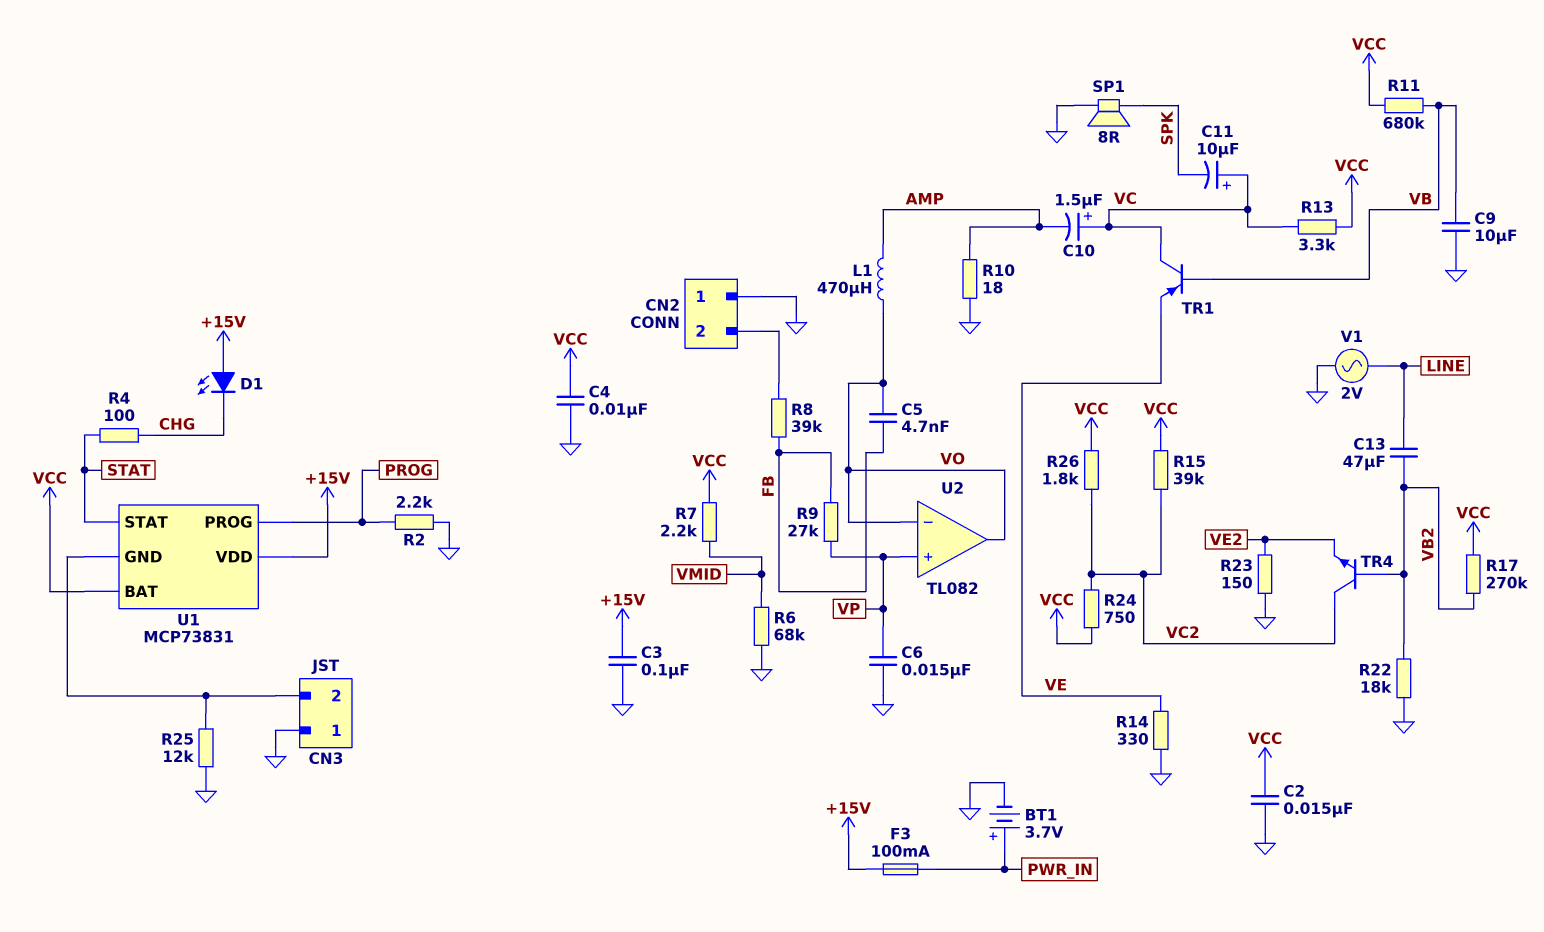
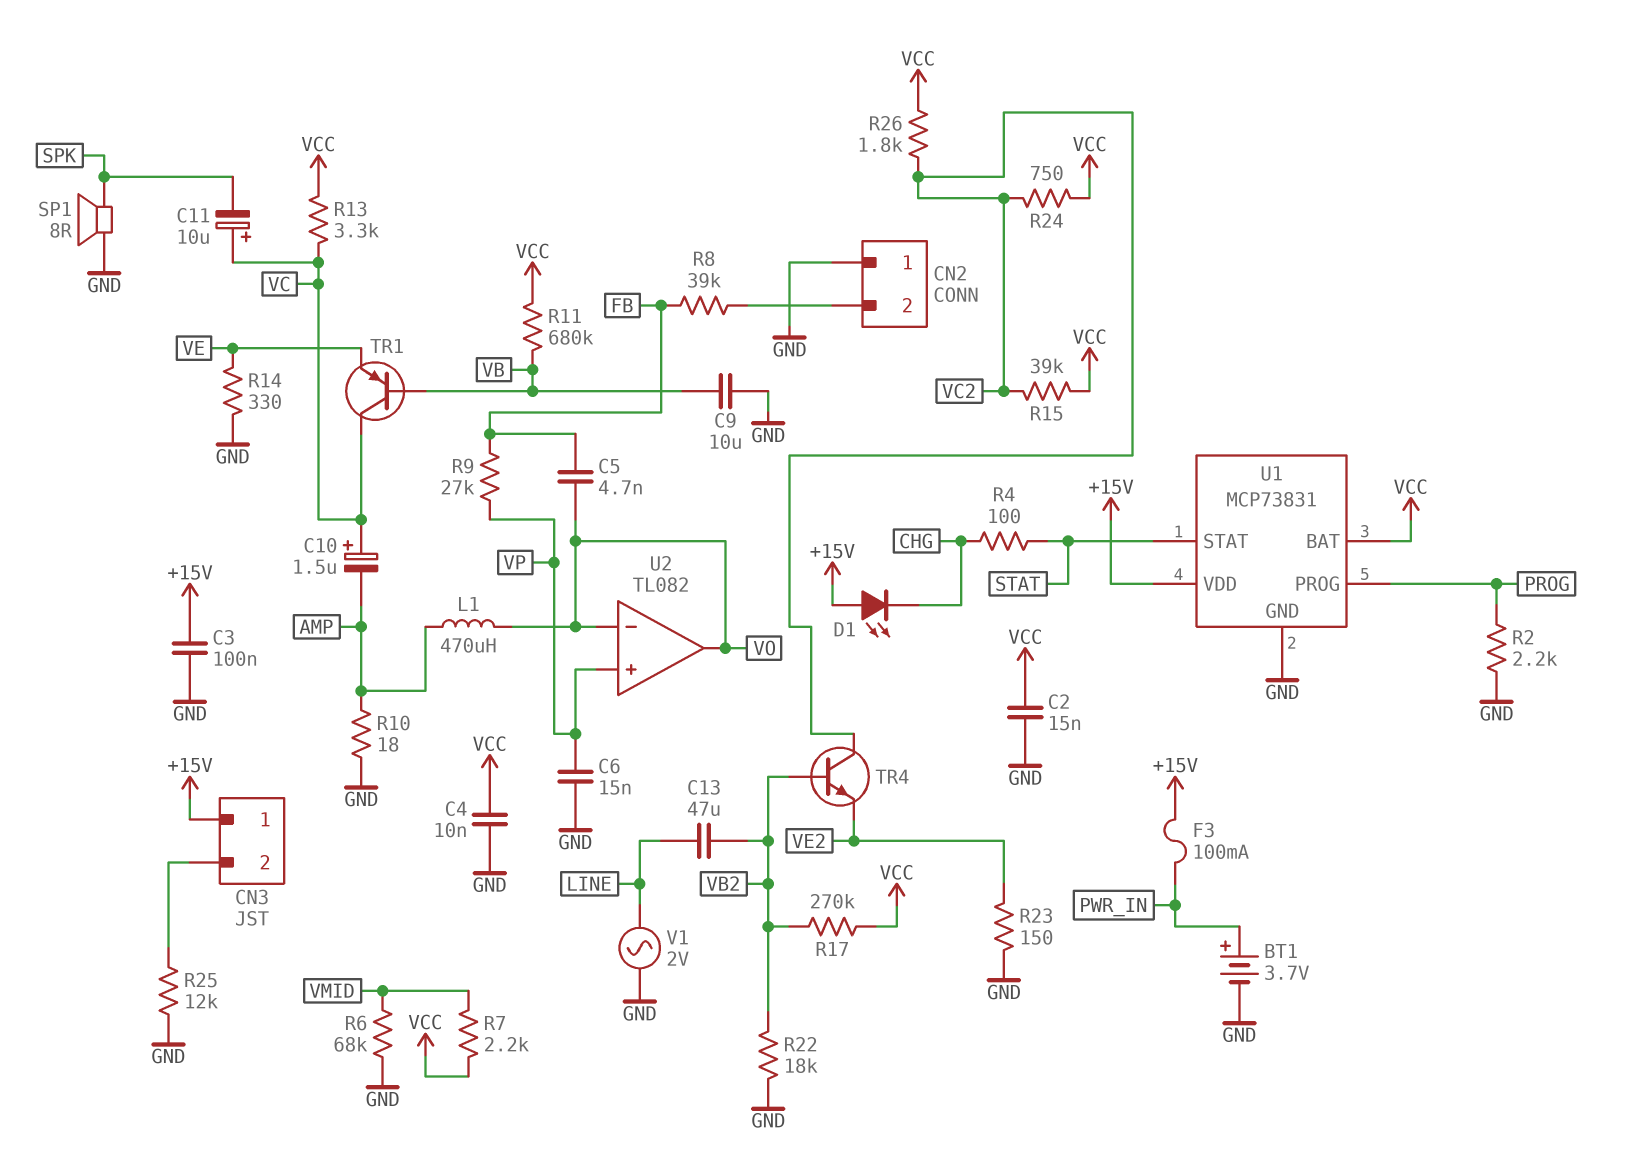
CN3 pin 1: GND -> +15V
U1 pin GND: CN3/2 -> GND

